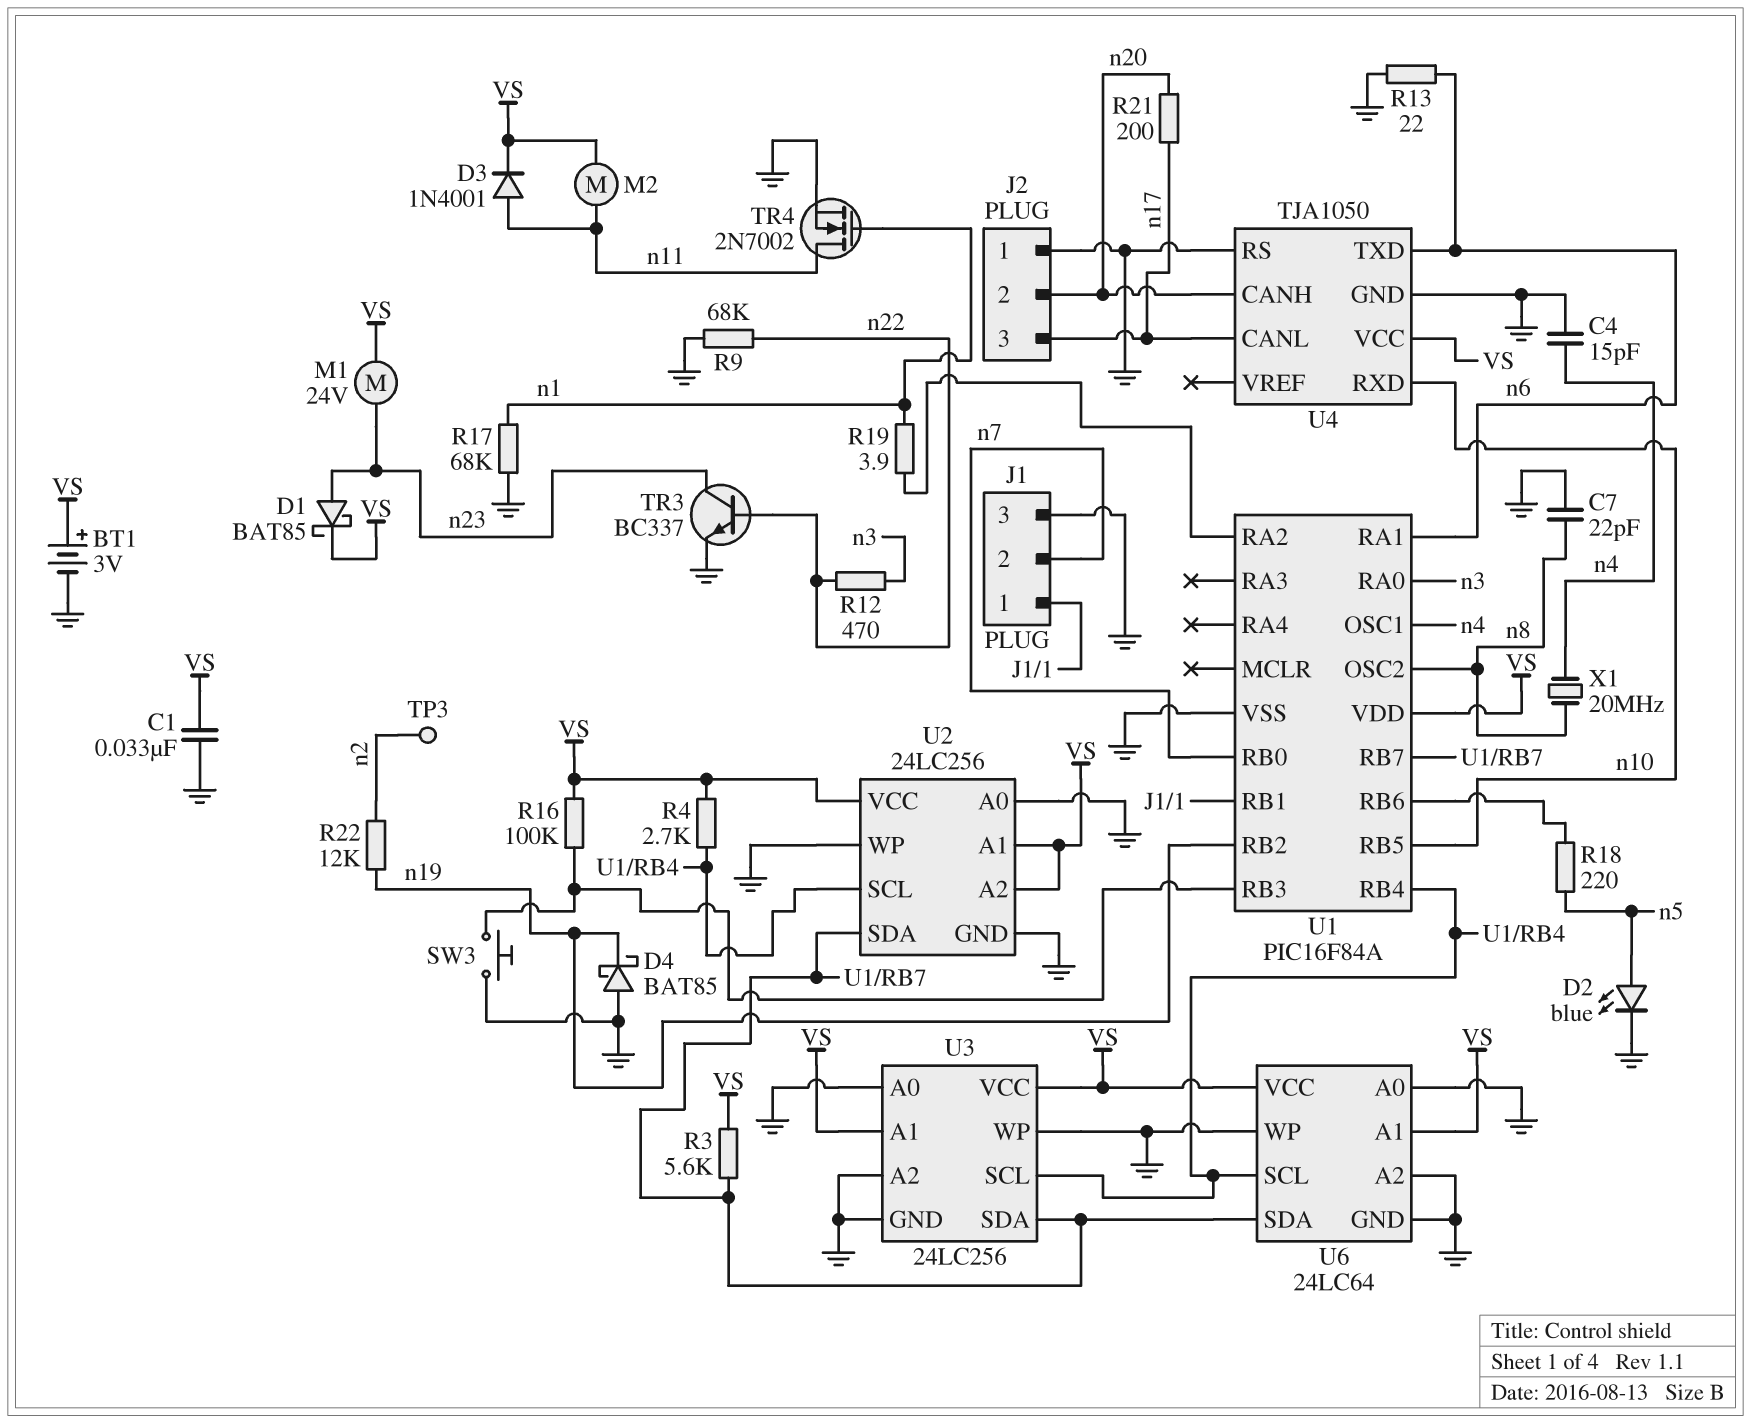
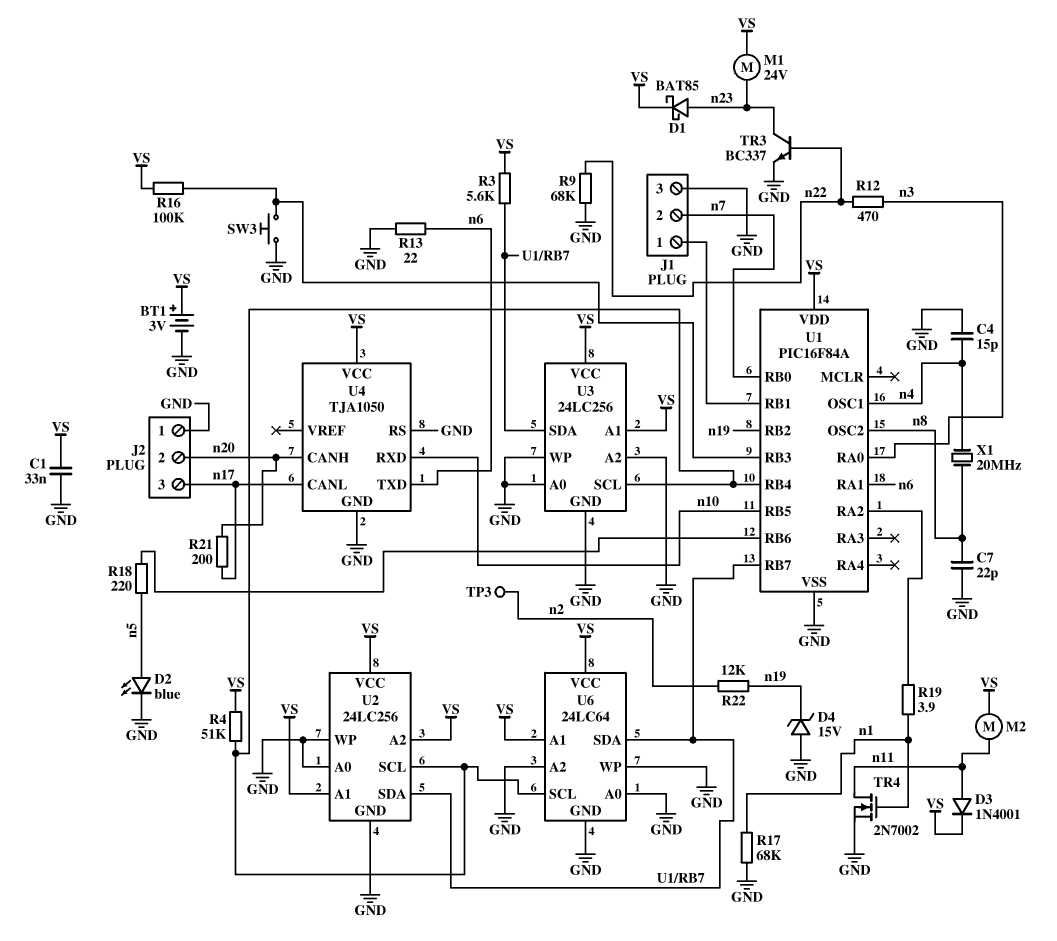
D4: schottky BAT85 (A GND, K n19) -> zener 15V (A GND, K n19)
R4: 2.7k (U1/RB4, VS) -> 51k (U1/RB4, VS)

